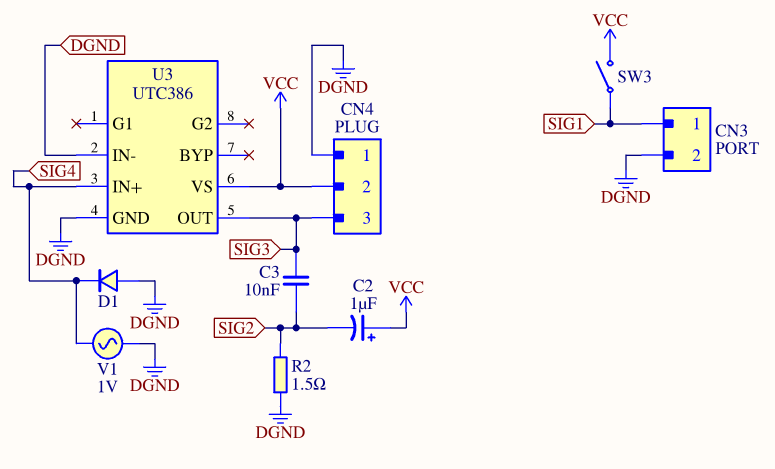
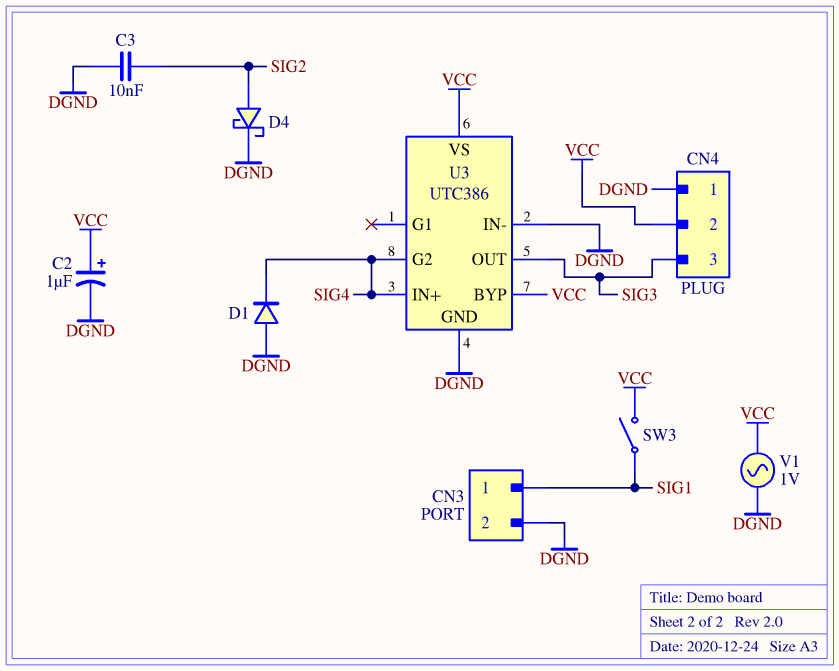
C2: 1uF (plus VCC, minus SIG2) -> 1uF (plus VCC, minus DGND)
C3: 10nF (SIG2, SIG3) -> 10nF (DGND, SIG2)
D4: none -> schottky (A SIG2, K DGND)
R2: 1.5 (DGND, SIG2) -> none
U3 pin BYP: none -> VCC
U3 pin G2: none -> SIG4
V1: AC 1V (DGND, SIG4) -> AC 1V (DGND, VCC)

